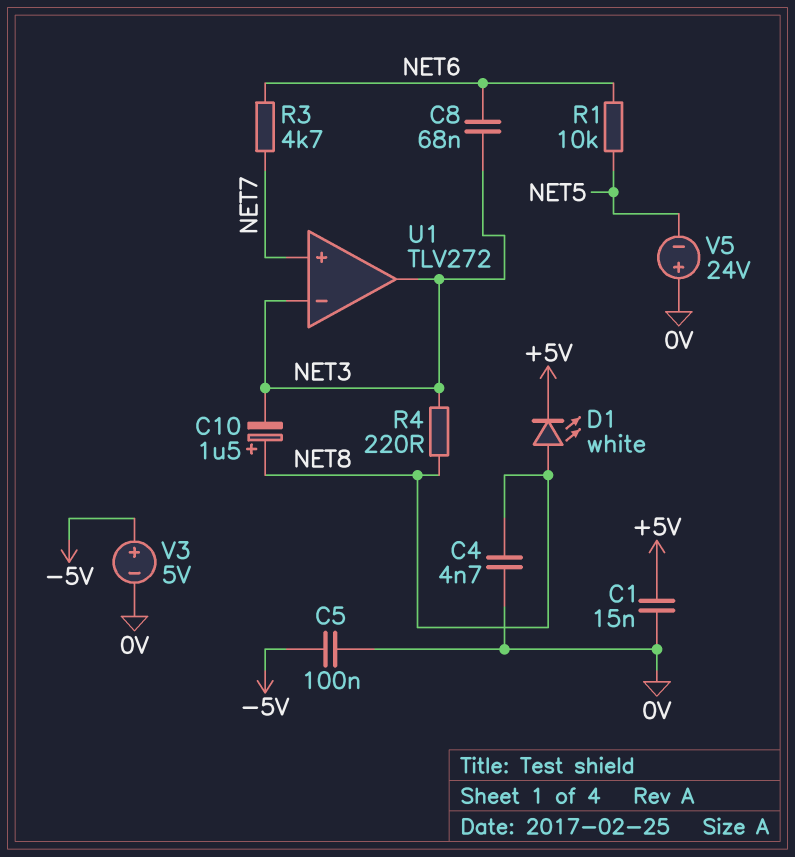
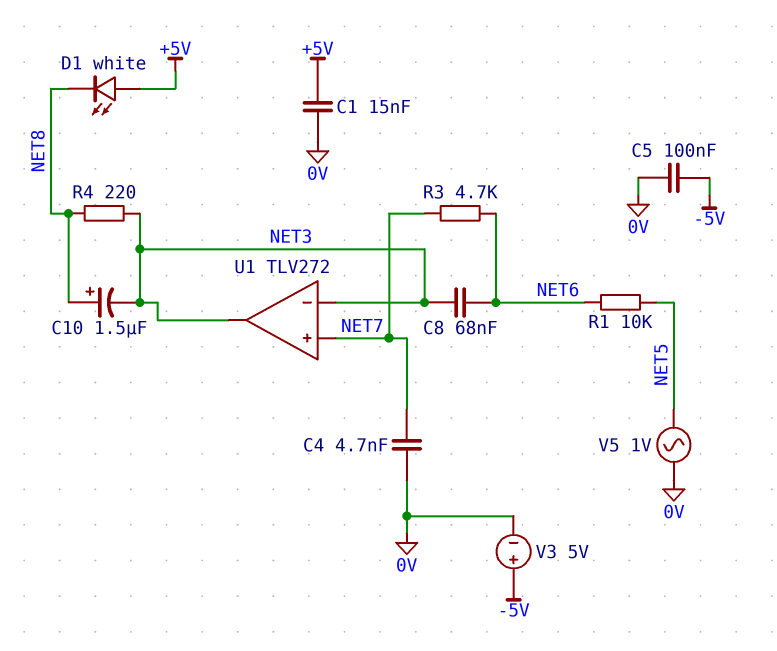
C4: 4.7nF (0V, NET8) -> 4.7nF (0V, NET7)
D1: LED white (A NET8, K +5V) -> LED white (A +5V, K NET8)
V5: 24V (plus 0V, minus NET5) -> AC 1V (0V, NET5)

